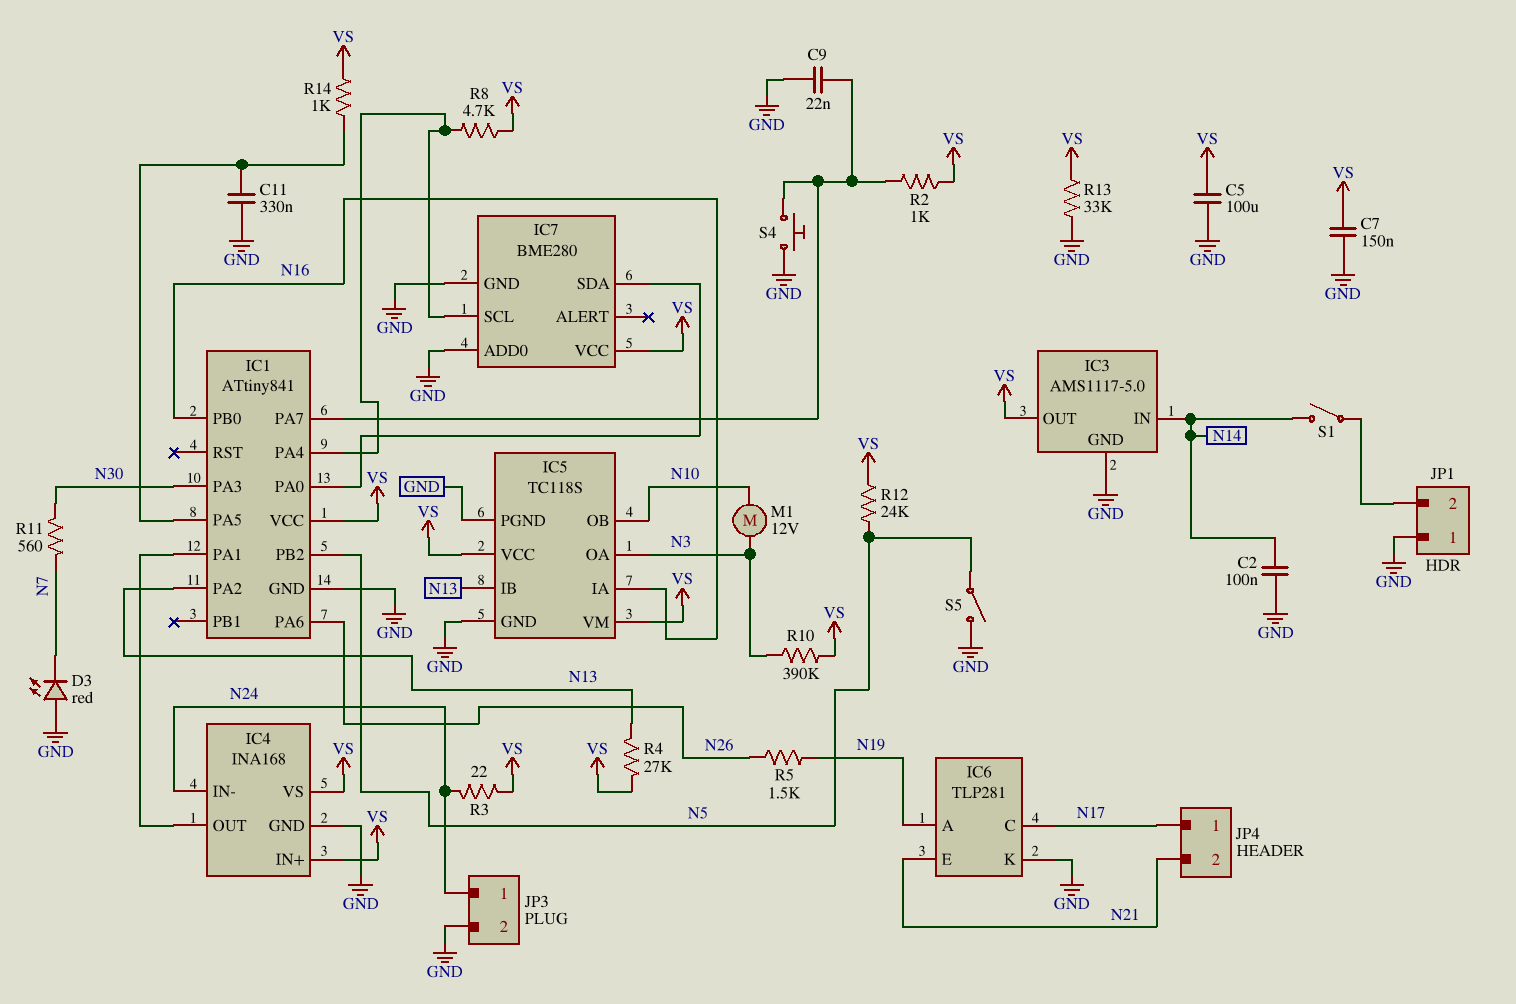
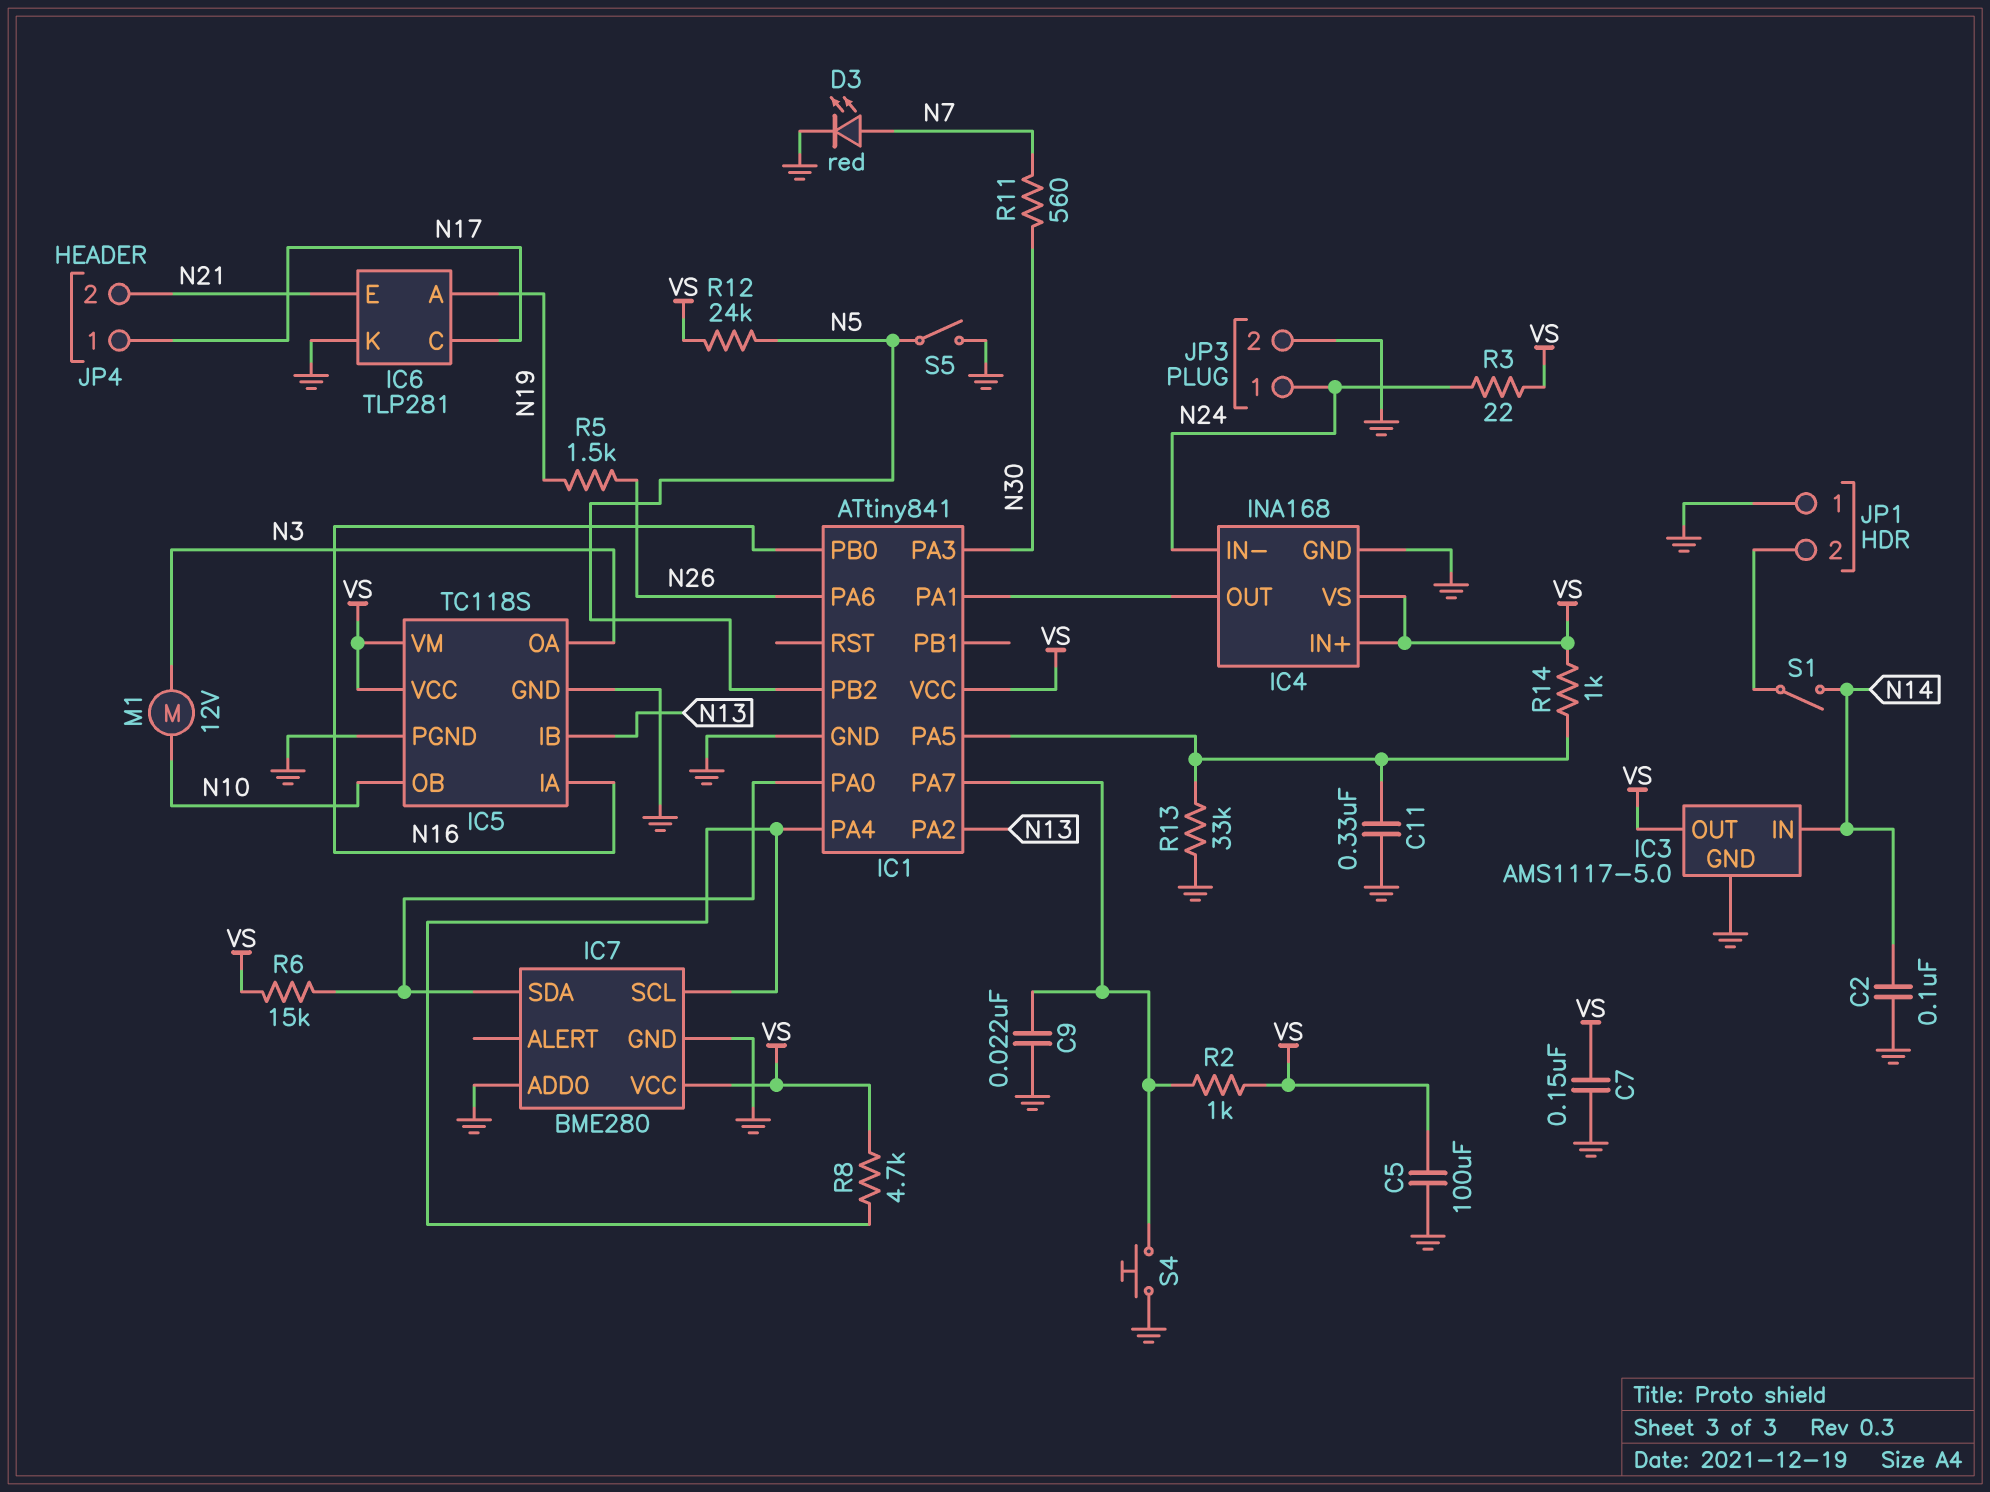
D3: LED red (A GND, K N7) -> LED red (A N7, K GND)
R4: 27k (N13, VS) -> none
R6: none -> 15k (IC1/PA0, VS)
R10: 390k (N3, VS) -> none
R13: 33k (GND, VS) -> 33k (GND, IC1/PA5)

